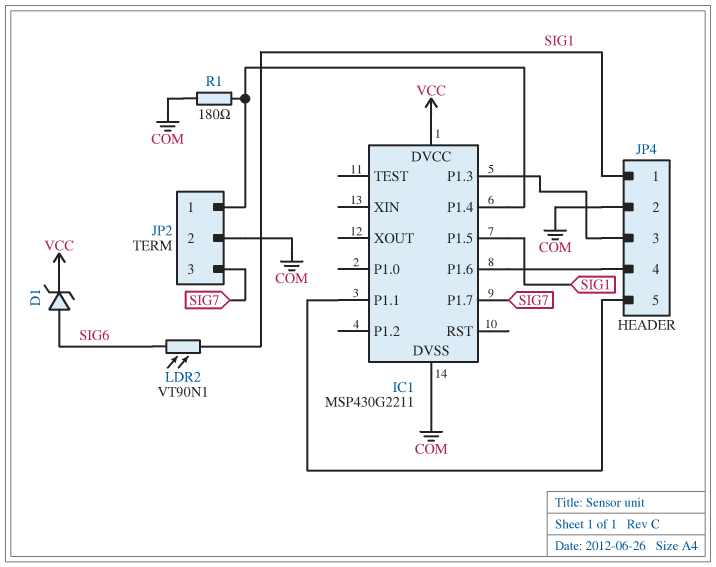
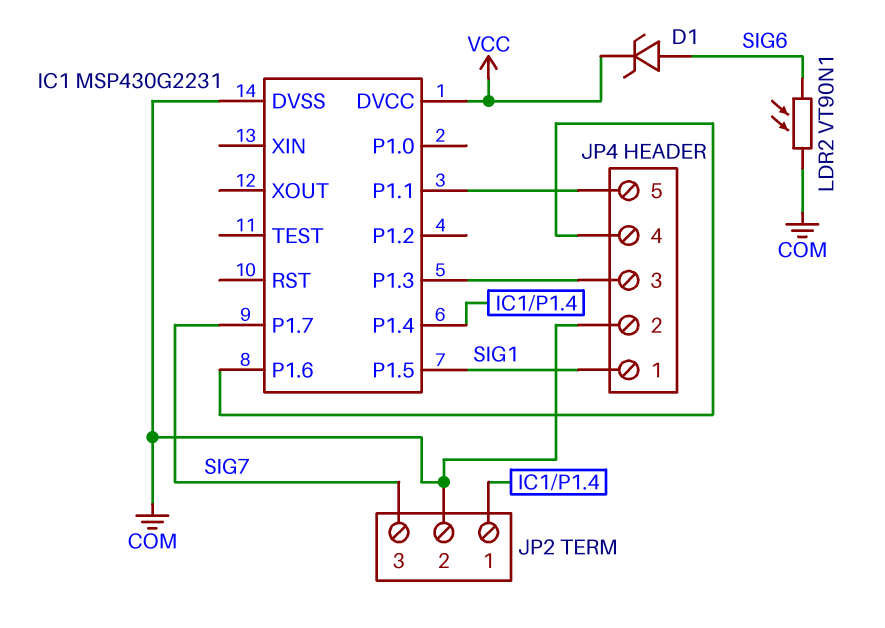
IC1: MSP430G2211 -> MSP430G2231
LDR2: VT90N1 (SIG1, SIG6) -> VT90N1 (COM, SIG6)
R1: 180 (COM, IC1/P1.4) -> none

